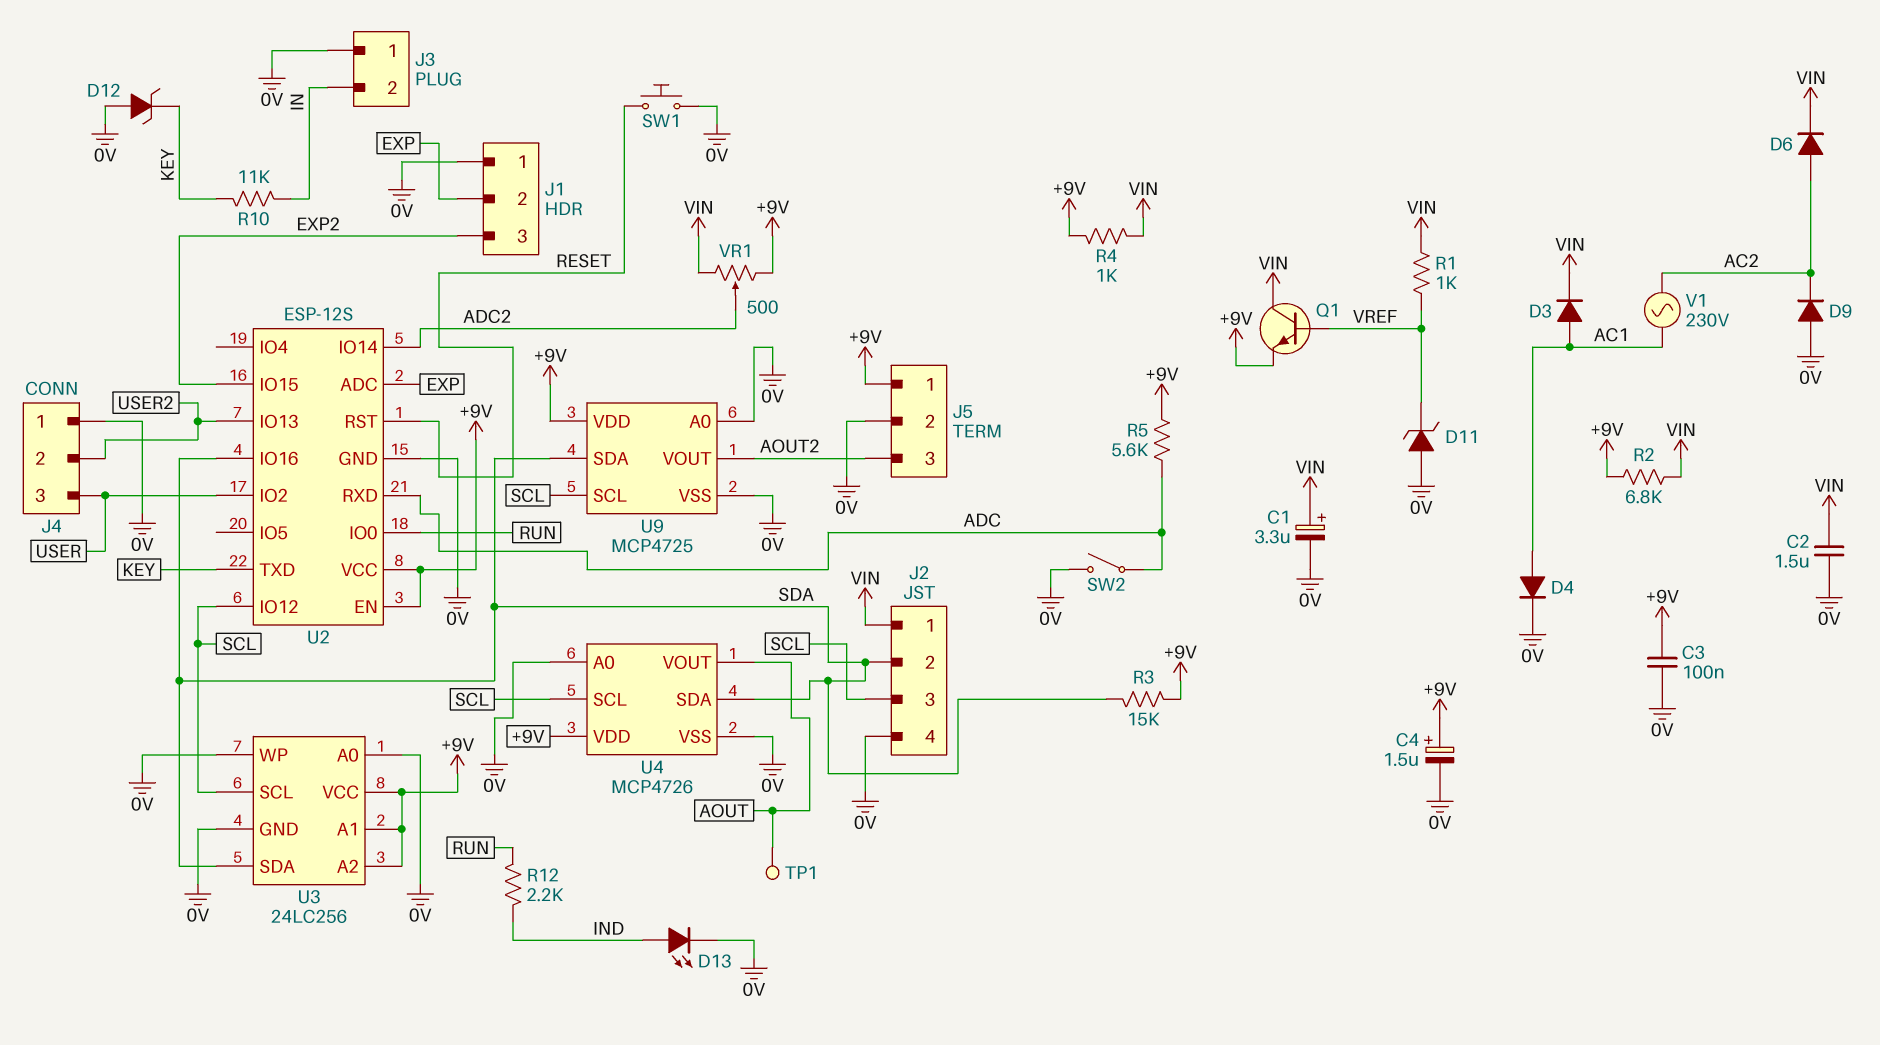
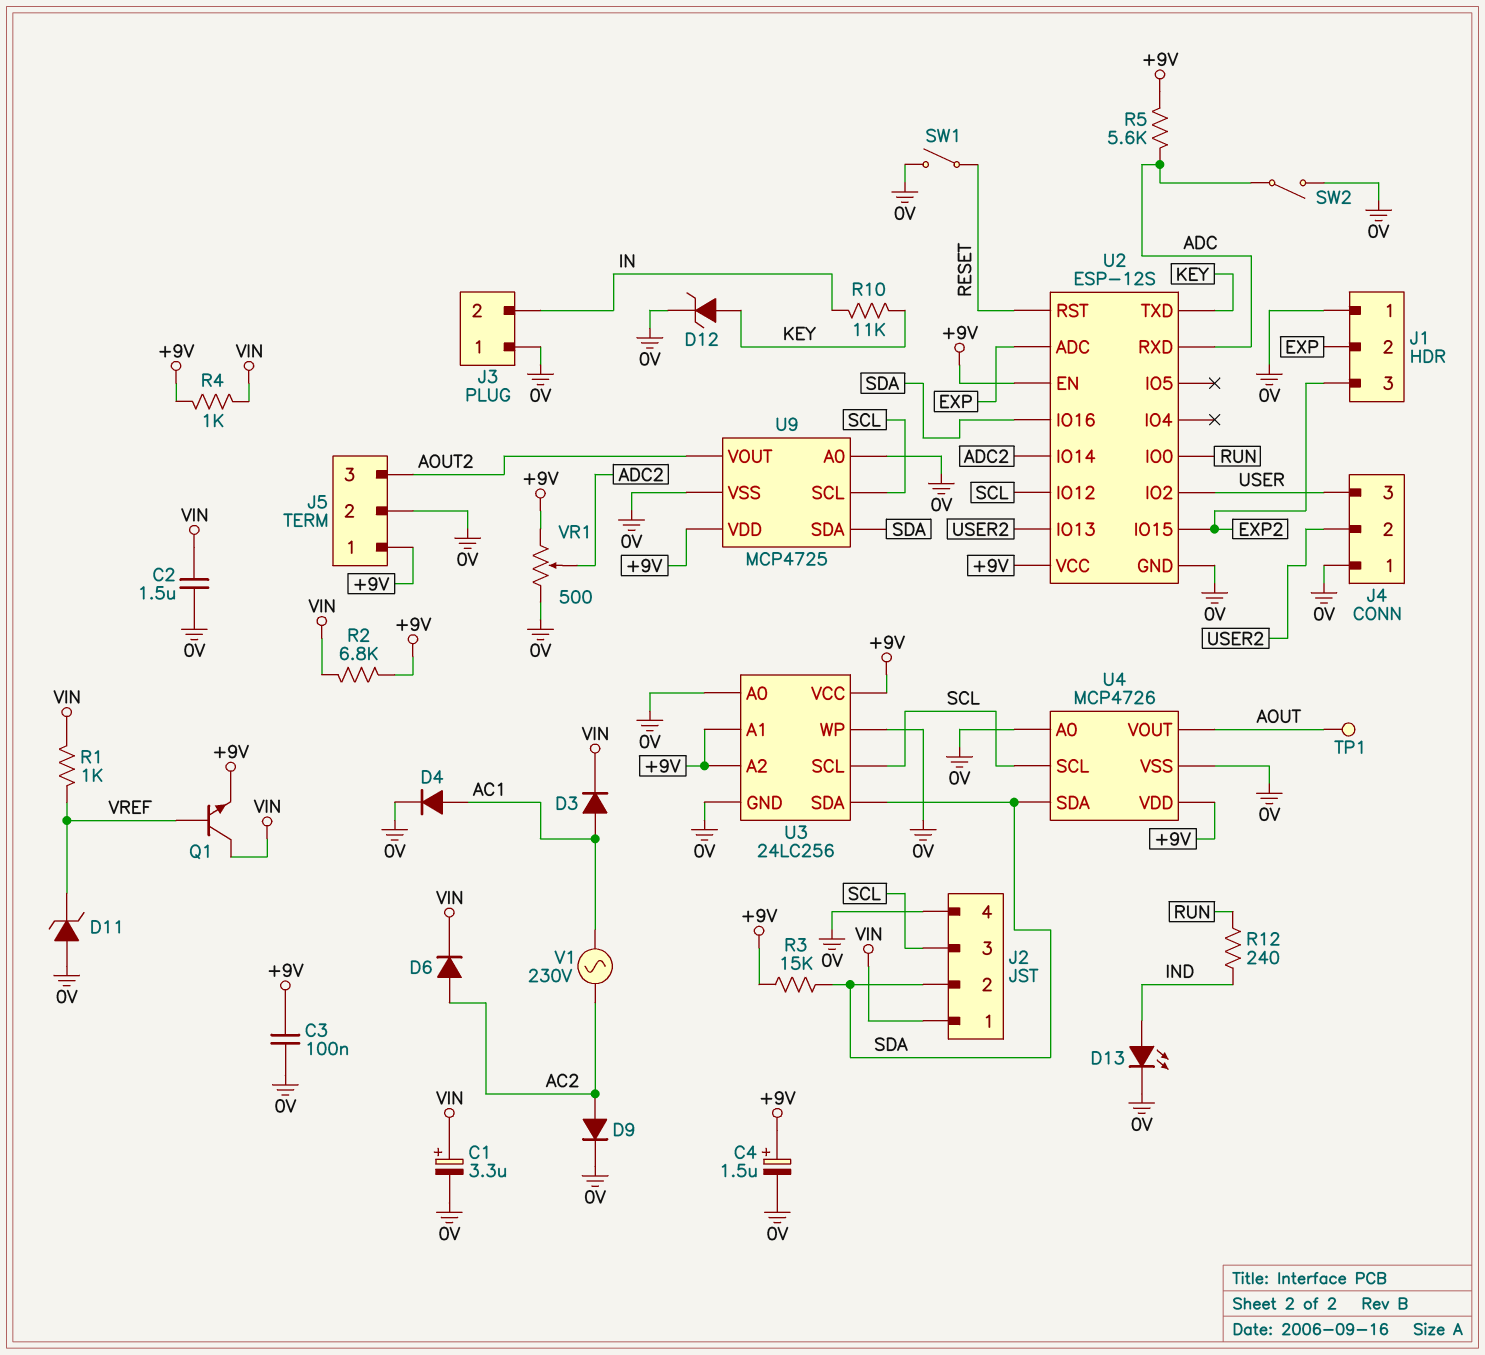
D9: diode (A 0V, K AC2) -> diode (A AC2, K 0V)
D12: zener (A 0V, K KEY) -> zener (A KEY, K 0V)
R12: 2.2k (IND, RUN) -> 240 (IND, RUN)
SW1: button (0V, RESET) -> switch (0V, RESET)
VR1: 500 (+9V, VIN, wiper ADC2) -> 500 (+9V, 0V, wiper ADC2)

